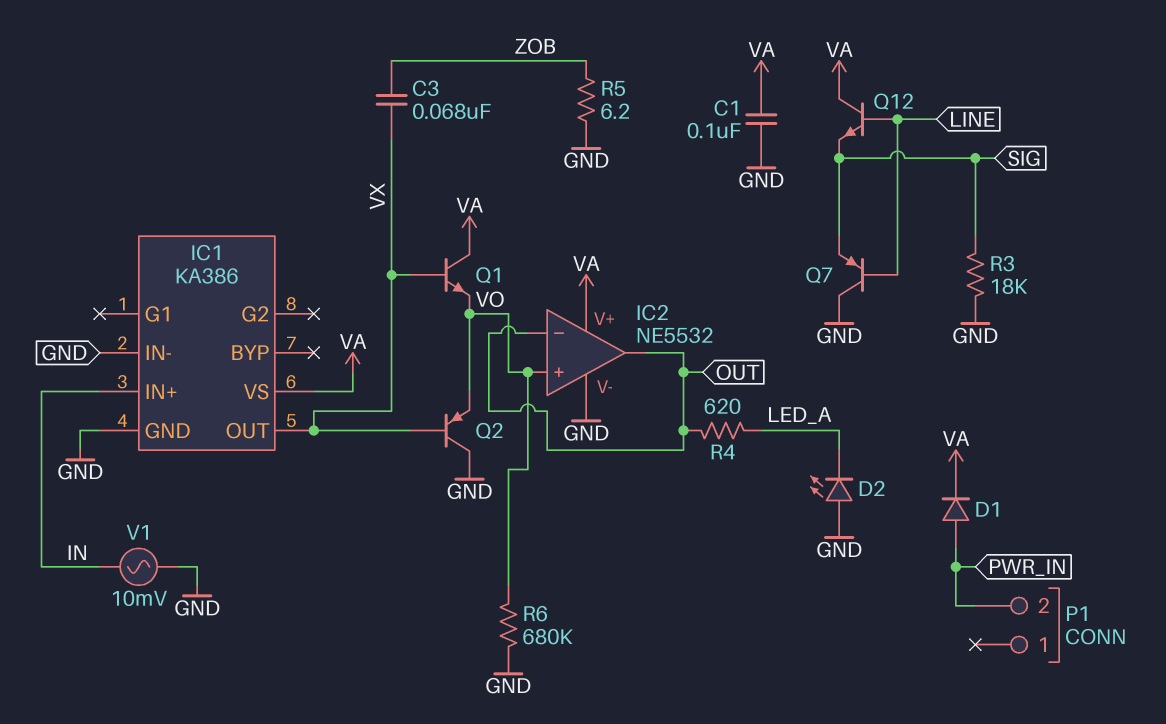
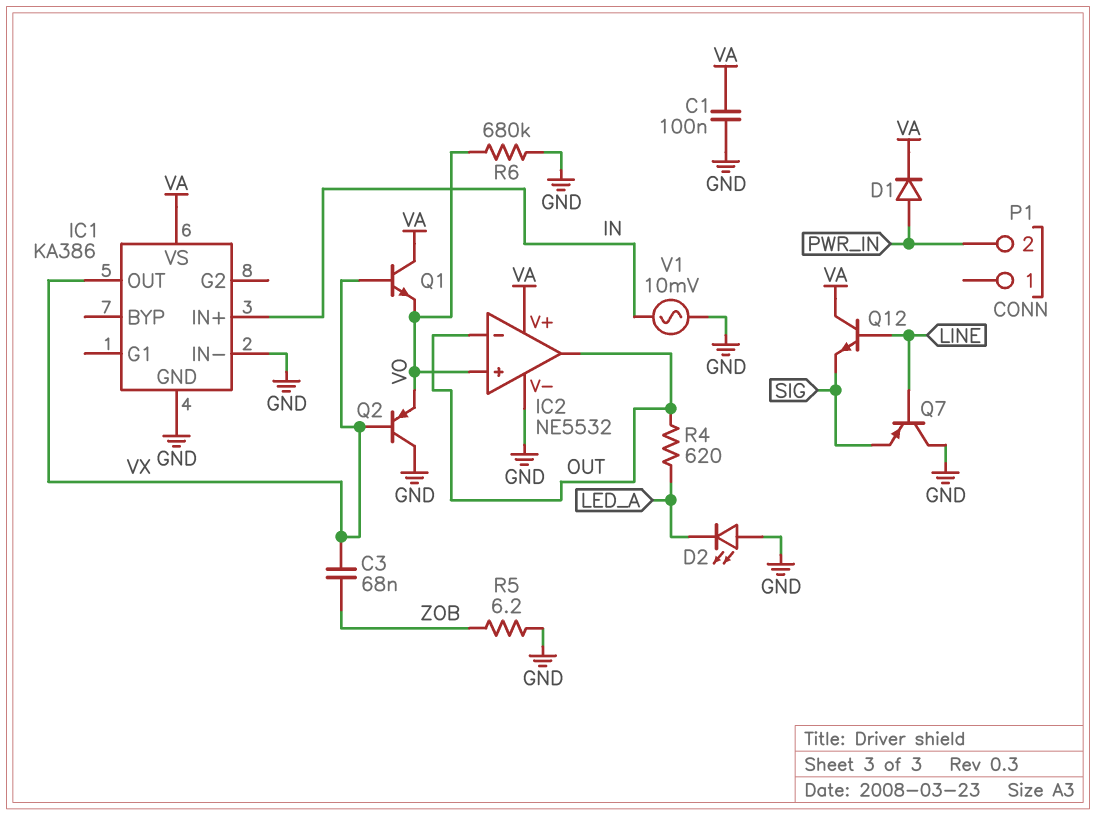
R3: 18k (GND, SIG) -> none

